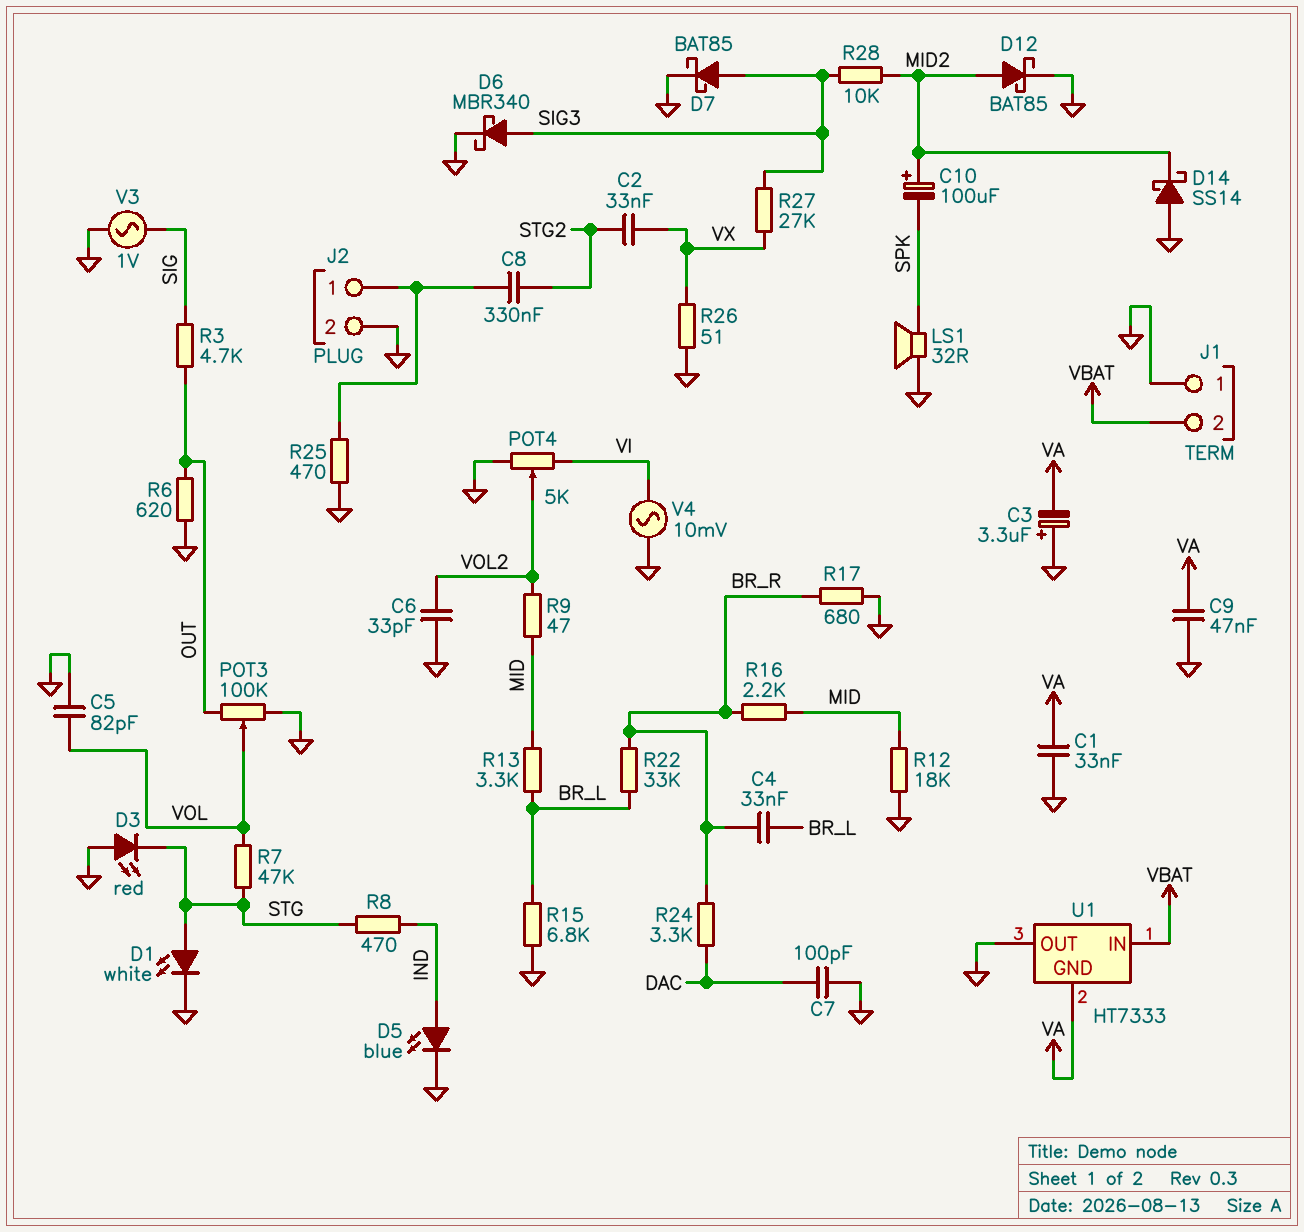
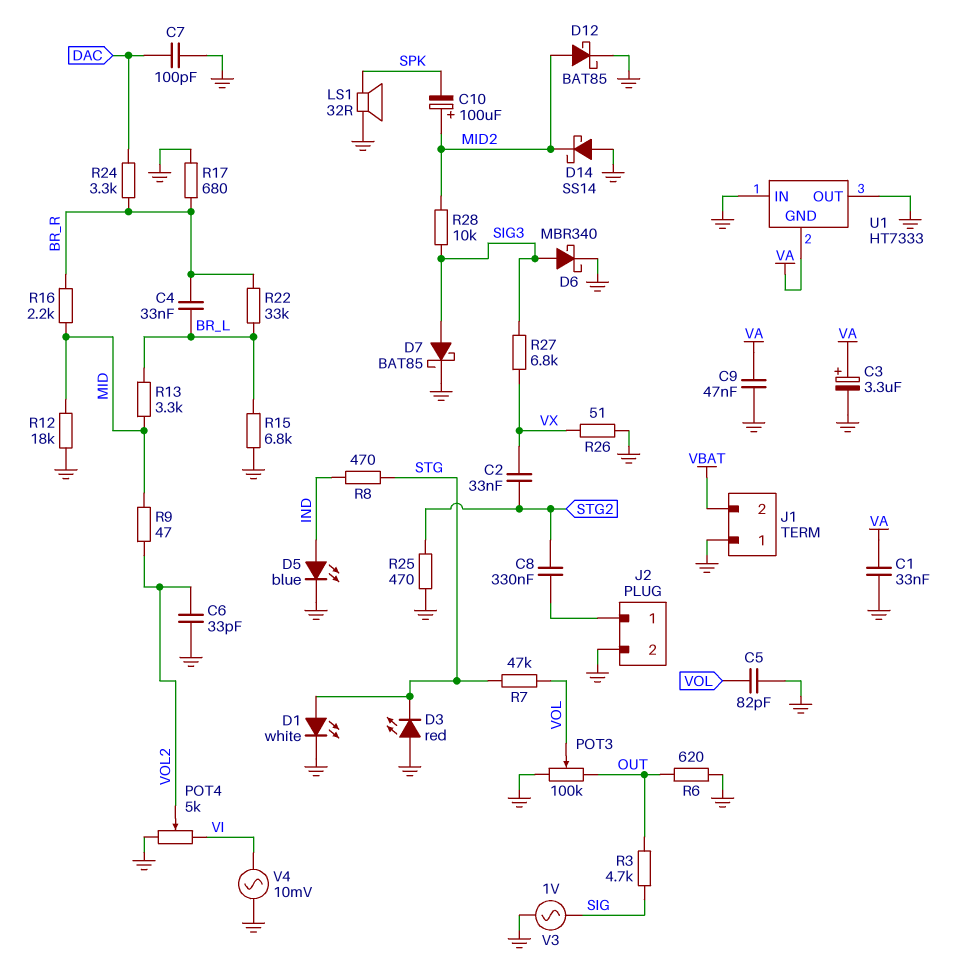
C3: 3.3uF (plus GND, minus VA) -> 3.3uF (plus VA, minus GND)
R25: 470 (GND, J2/1) -> 470 (GND, STG2)
R27: 27k (SIG3, VX) -> 6.8k (SIG3, VX)
U1 pin IN: VBAT -> GND

